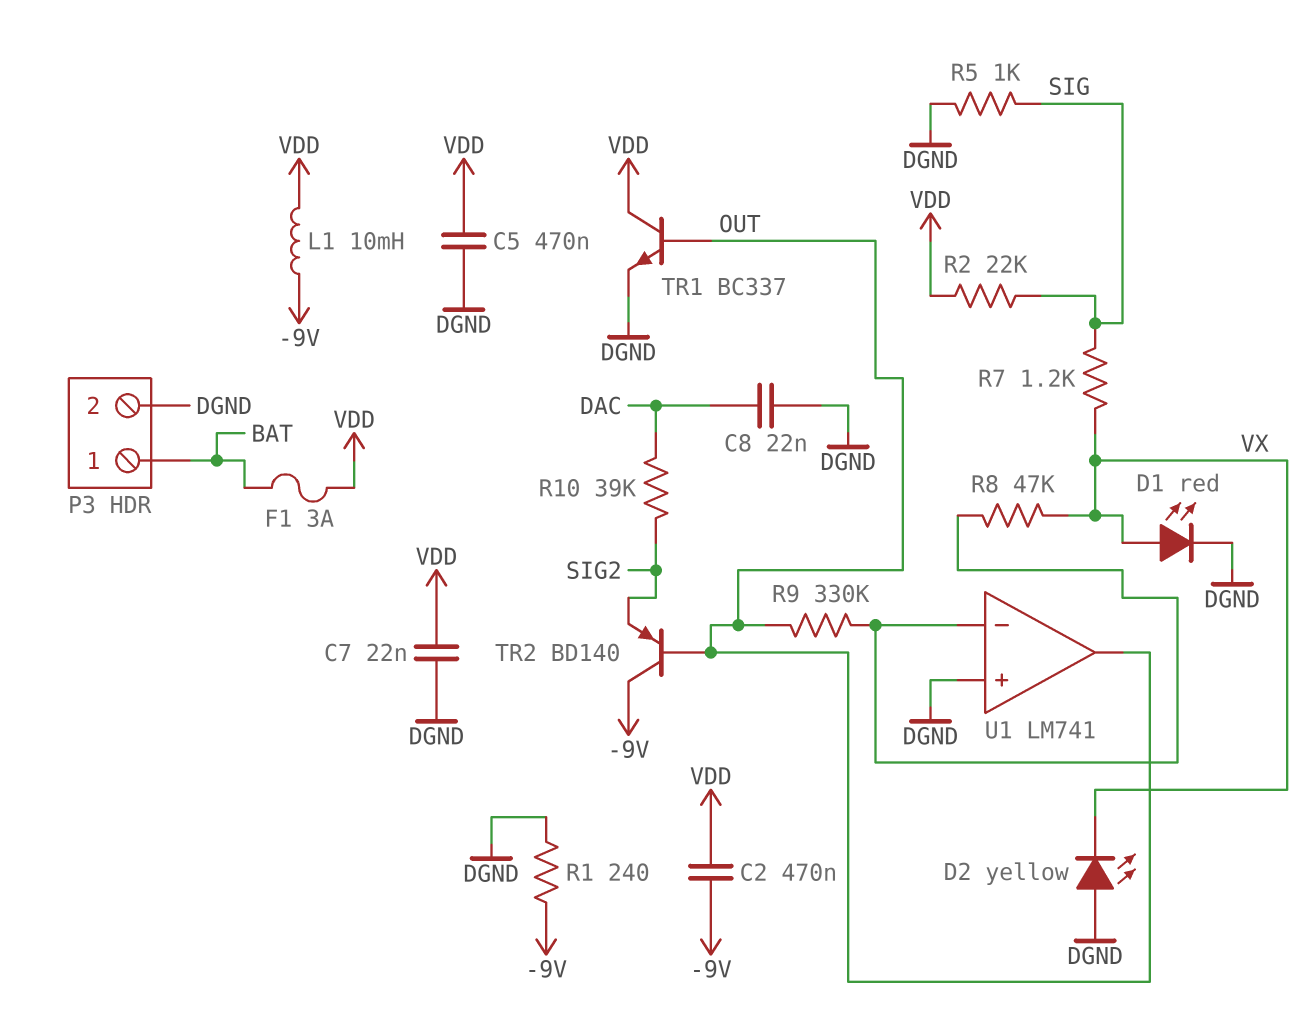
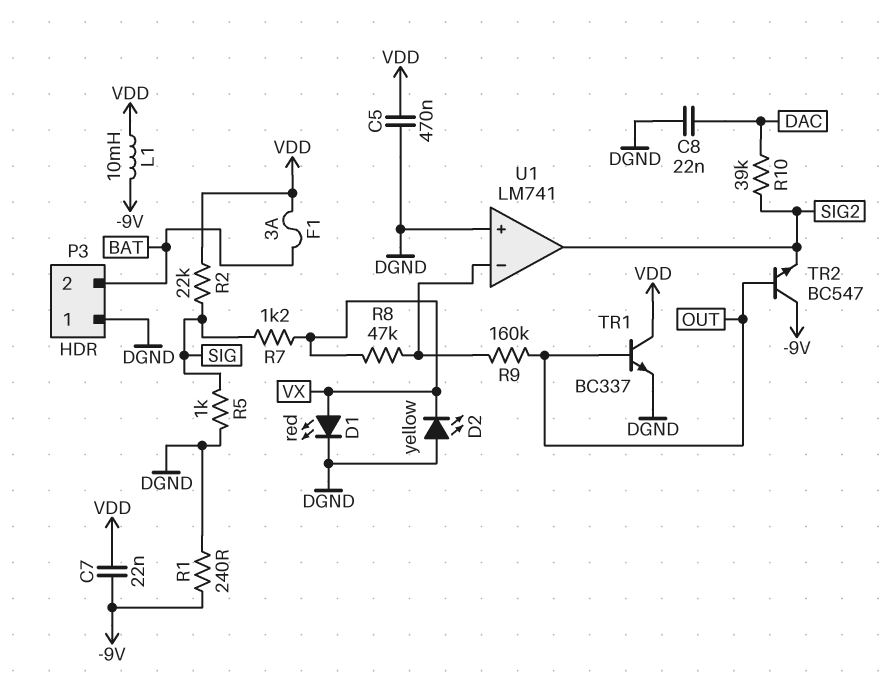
C2: 470nF (-9V, VDD) -> none
C7: 22nF (DGND, VDD) -> 22nF (-9V, VDD)
P3 pin 1: BAT -> DGND
P3 pin 2: DGND -> BAT
R9: 330k (OUT, U1/in-) -> 160k (OUT, U1/in-)
TR2: PNP BD140 (B OUT, C -9V, E SIG2) -> NPN BC547 (B OUT, C -9V, E SIG2)
U1 pin out: OUT -> SIG2

